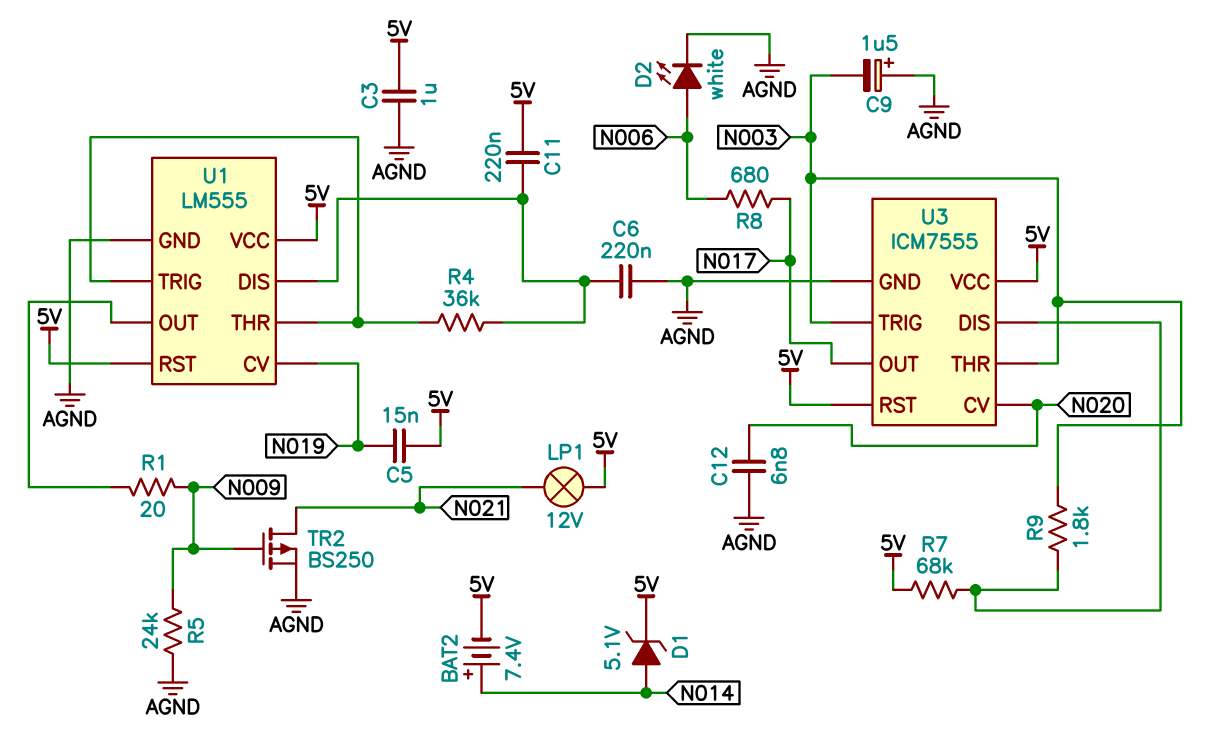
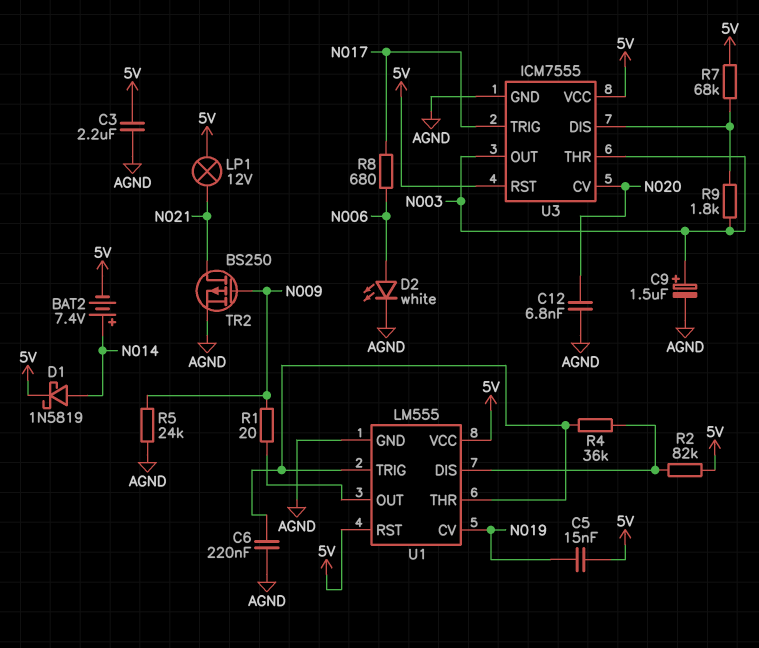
C3: 1uF (5V, AGND) -> 2.2uF (5V, AGND)
C6: 220nF (AGND, U1/DIS) -> 220nF (AGND, U1/THR)
C9: 1.5uF (plus AGND, minus N003) -> 1.5uF (plus N003, minus AGND)
C11: 220nF (5V, U1/DIS) -> none
D1: zener 5.1V (A N014, K 5V) -> schottky 1N5819 (A N014, K 5V)
R2: none -> 82k (5V, U1/DIS)
U3 pin OUT: N017 -> N003
U3 pin TRIG: N003 -> N017

